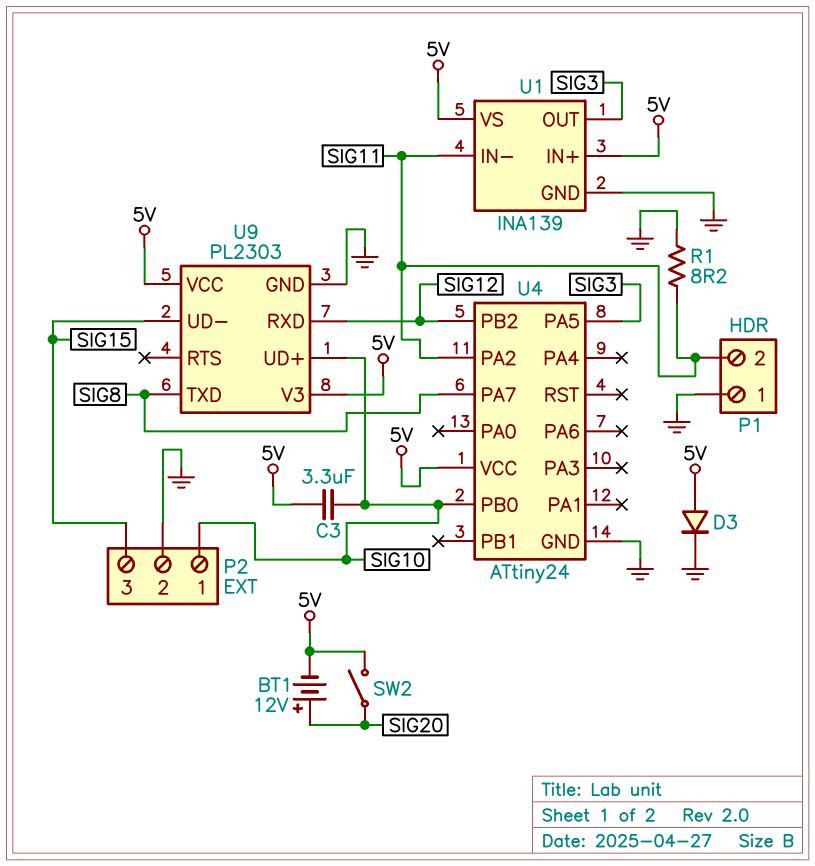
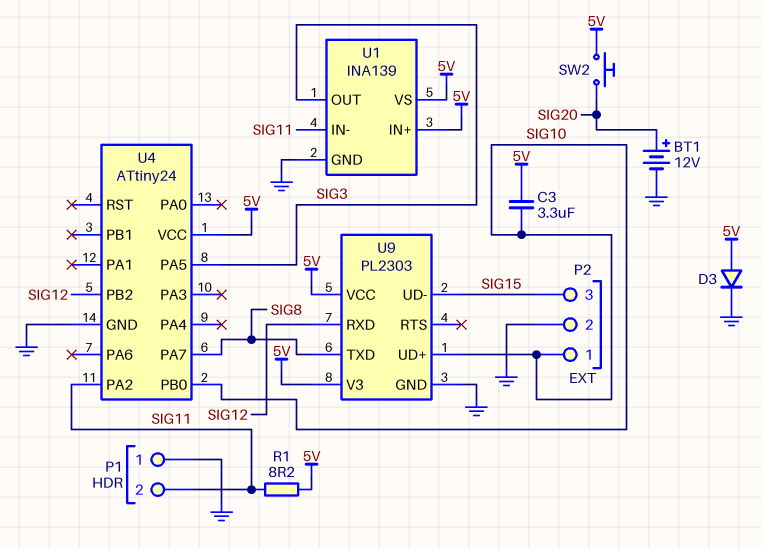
BT1: 12V (plus SIG20, minus 5V) -> 12V (plus SIG20, minus GND)
R1: 8.2 (GND, SIG11) -> 8.2 (5V, SIG11)
SW2: switch (5V, SIG20) -> button (5V, SIG20)

